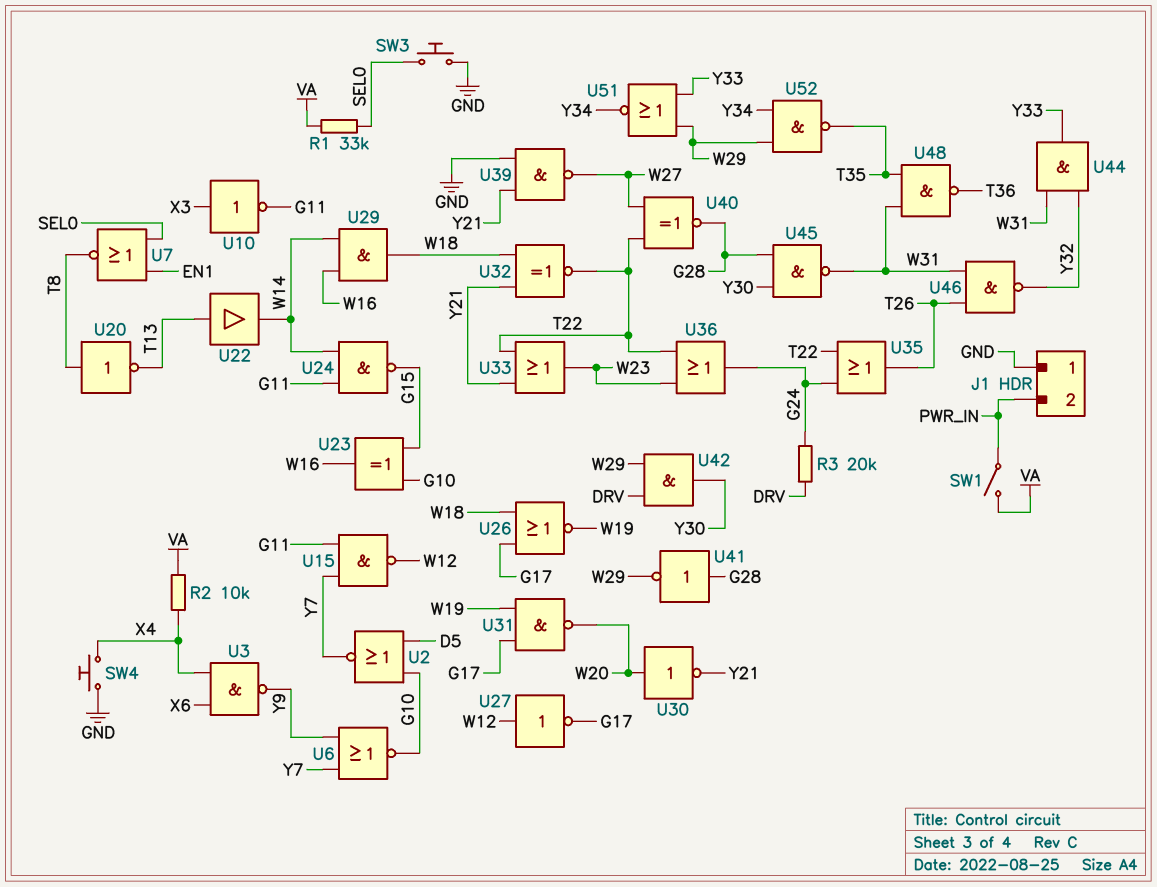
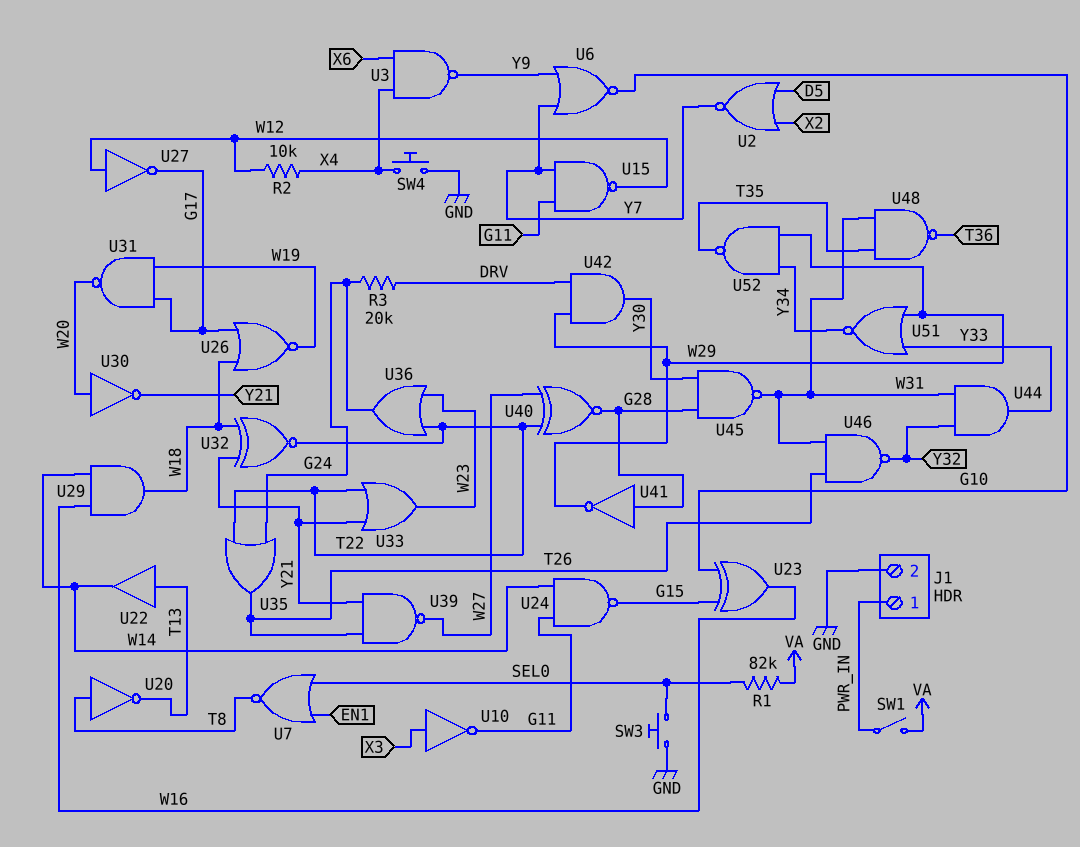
J1 pin 1: GND -> PWR_IN
J1 pin 2: PWR_IN -> GND
R1: 33k (SEL0, VA) -> 82k (SEL0, VA)
R2: 10k (VA, X4) -> 10k (W12, X4)
U2: NOR (in D5, in G10, out Y7) -> NOR (in D5, in X2, out Y7)
U39: NAND (in GND, in Y21, out W27) -> NAND (in T26, in Y21, out W27)

